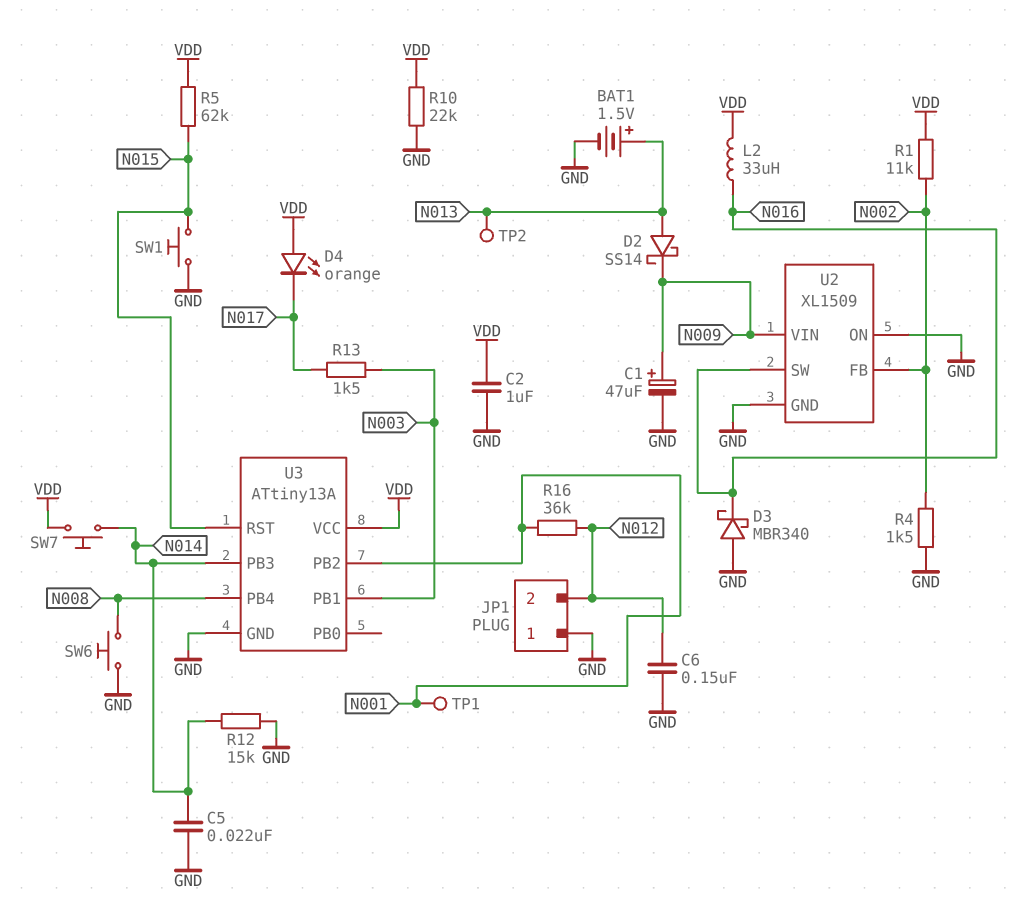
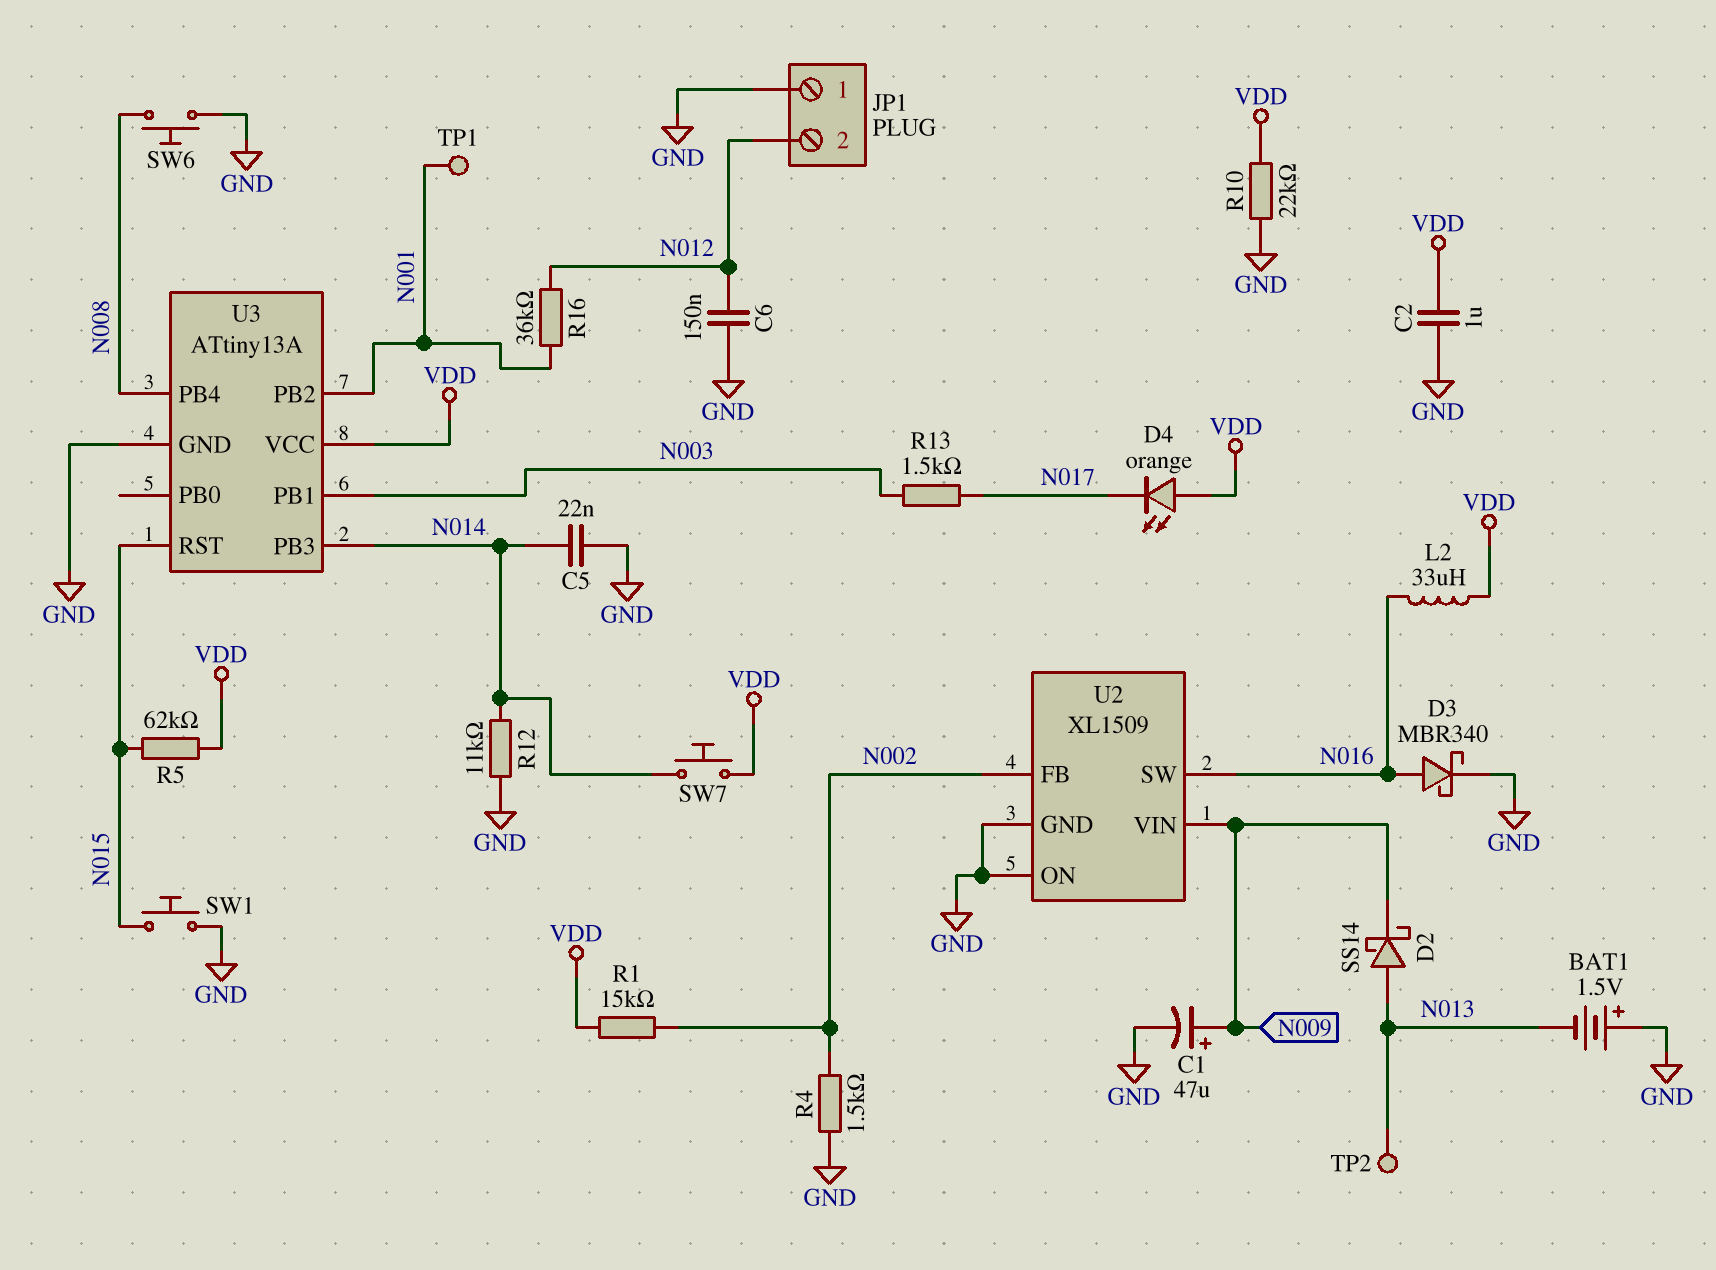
BAT1: 1.5V (plus N013, minus GND) -> 1.5V (plus GND, minus N013)
D3: schottky MBR340 (A GND, K N016) -> schottky MBR340 (A N016, K GND)
R1: 11k (N002, VDD) -> 15k (N002, VDD)
R12: 15k (GND, N014) -> 11k (GND, N014)

